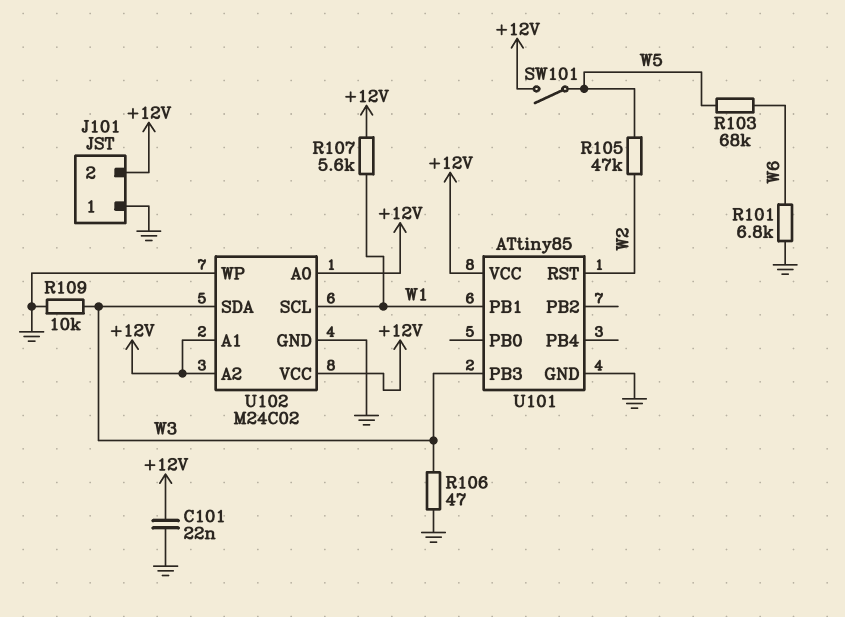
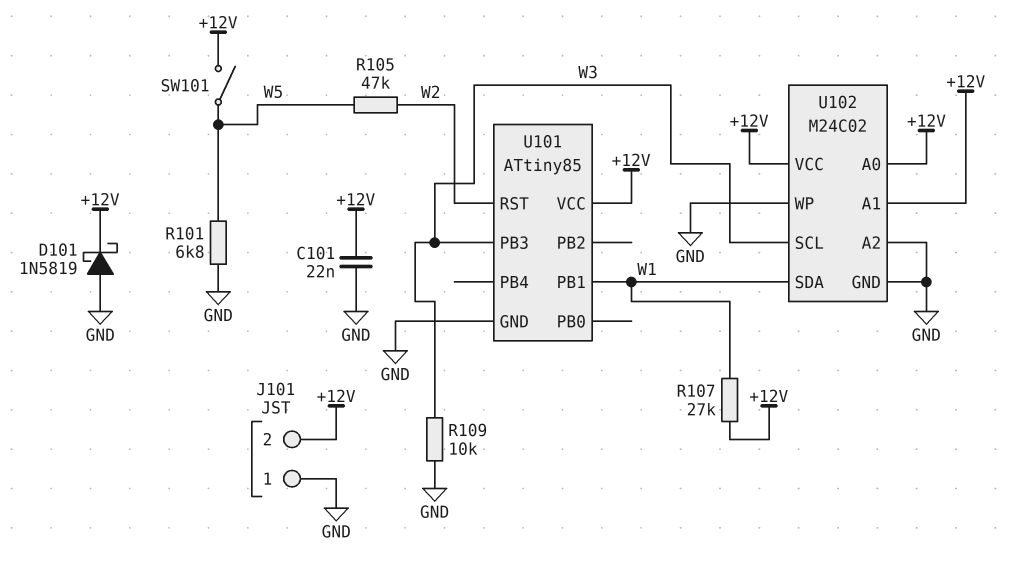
D101: none -> schottky 1N5819 (A GND, K +12V)
R101: 6.8k (GND, W6) -> 6.8k (GND, W5)
R103: 68k (W5, W6) -> none
R106: 47 (GND, W3) -> none
R107: 5.6k (+12V, W1) -> 27k (+12V, W1)
U102 pin A2: +12V -> GND
U102 pin SCL: W1 -> W3
U102 pin SDA: W3 -> W1

